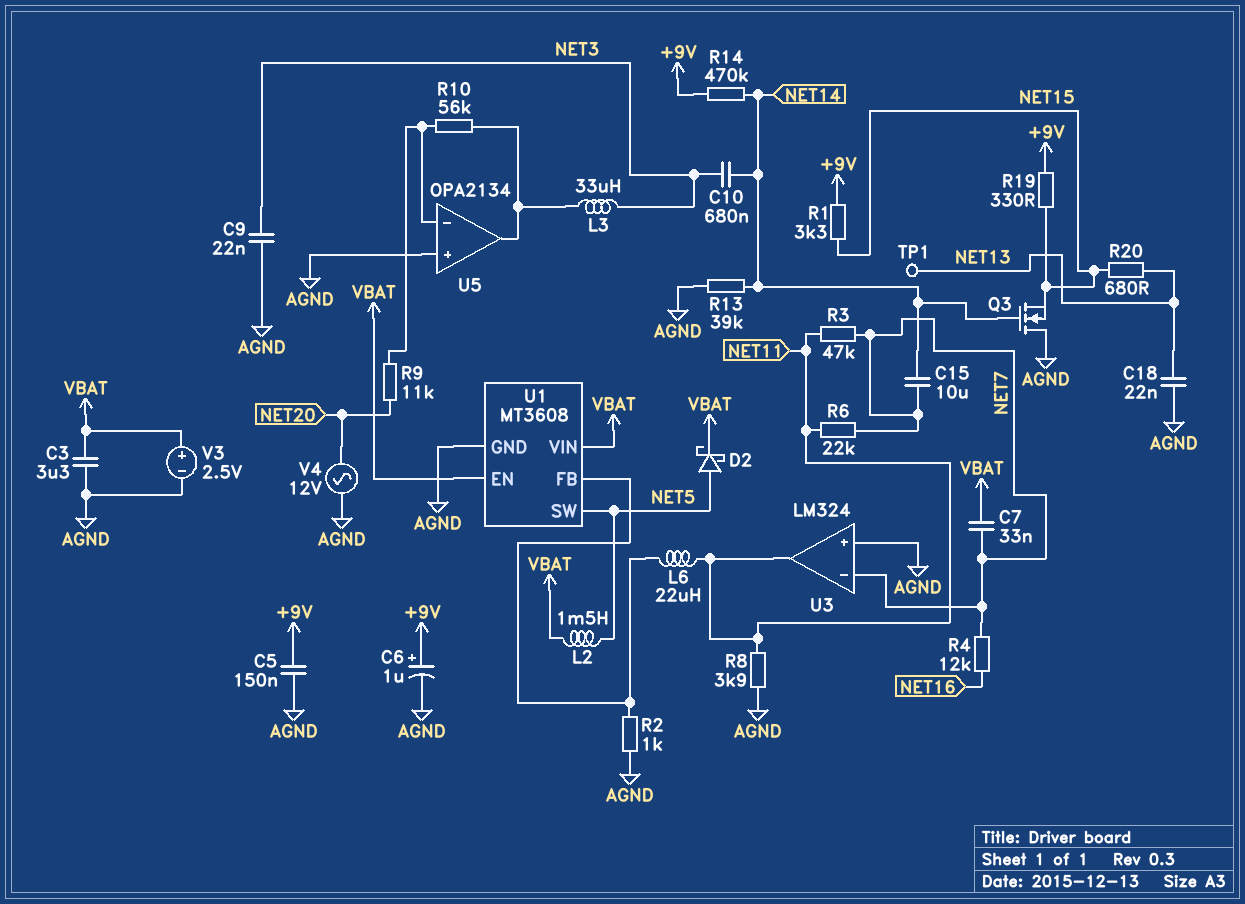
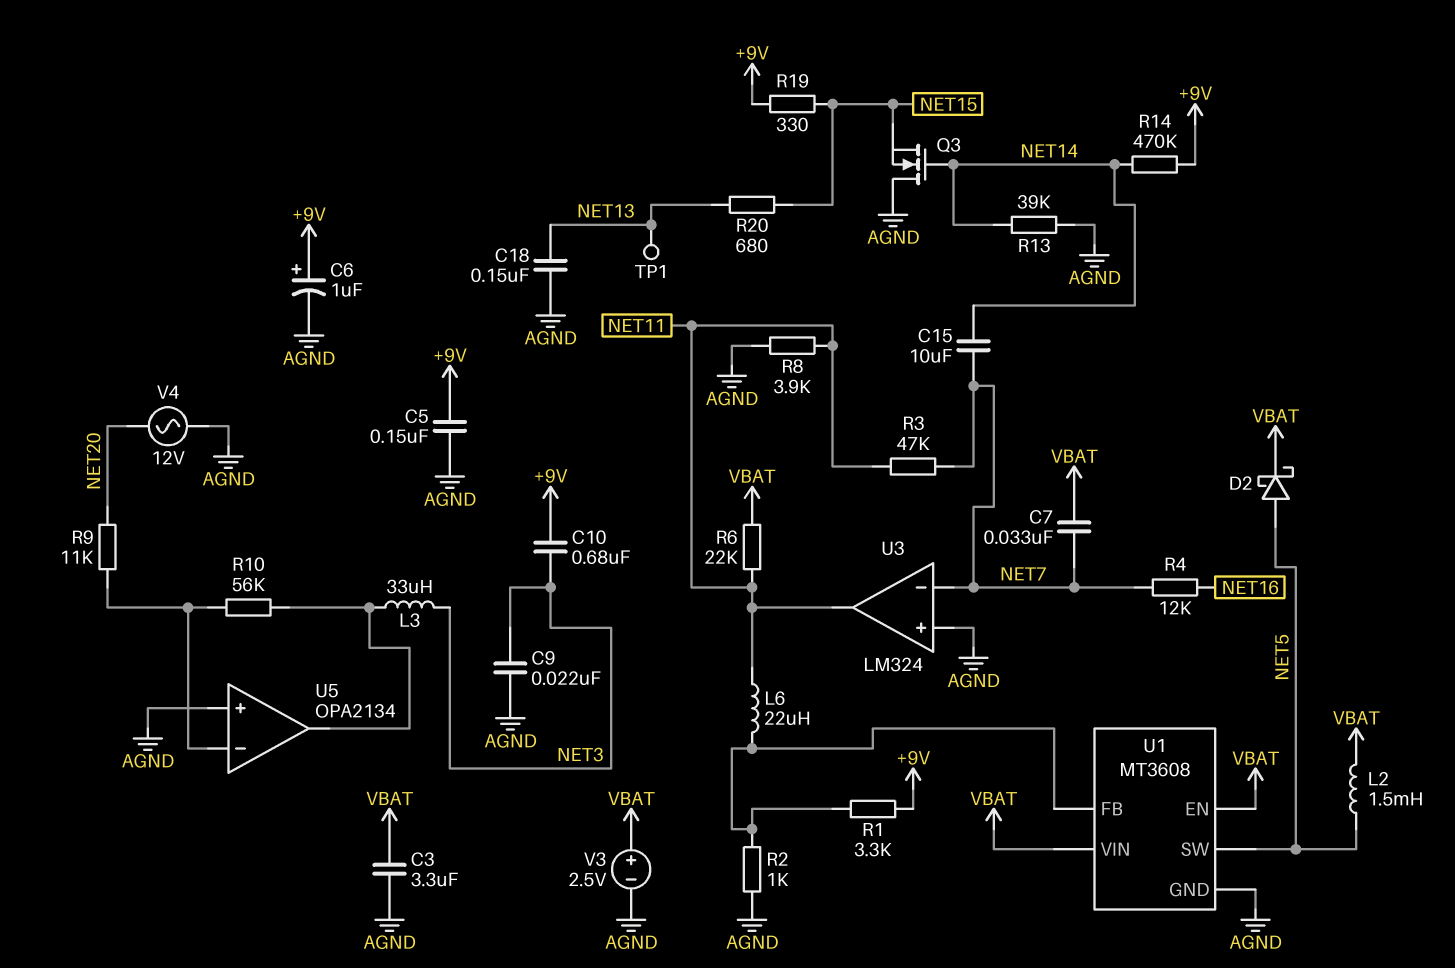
C10: 680nF (NET3, NET14) -> 680nF (+9V, NET3)
C18: 22nF (AGND, NET13) -> 150nF (AGND, NET13)
R1: 3.3k (+9V, NET15) -> 3.3k (+9V, U1/FB)
R6: 22k (NET7, NET11) -> 22k (NET11, VBAT)

